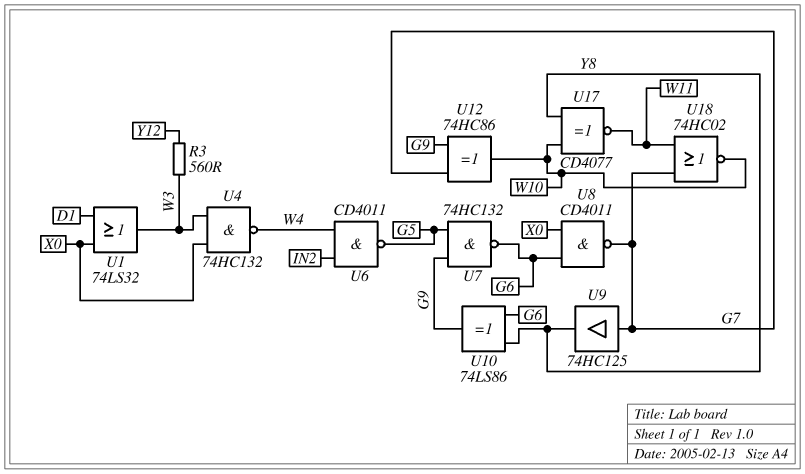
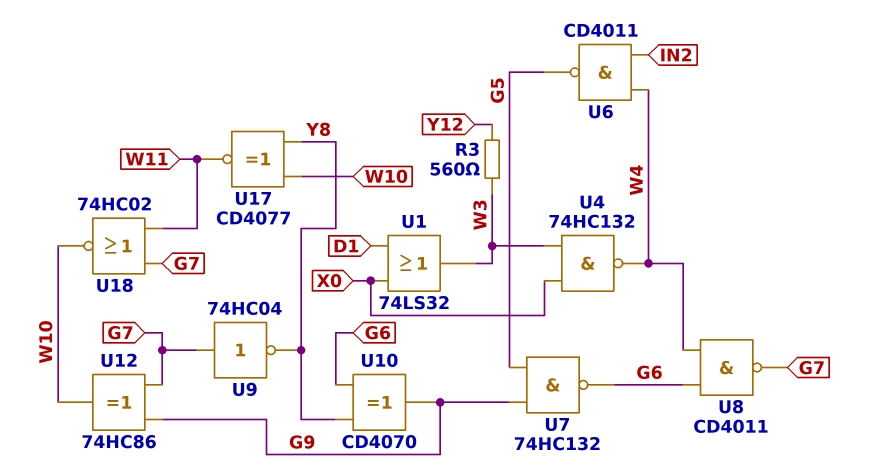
U8: NAND CD4011 (in G6, in X0, out G7) -> NAND CD4011 (in G6, in W4, out G7)
U9: buffer 74HC125 (in G7, out Y8) -> NOT 74HC04 (in G7, out Y8)
U10: XOR 74LS86 (in G6, in Y8, out G9) -> XOR CD4070 (in G6, in Y8, out G9)

